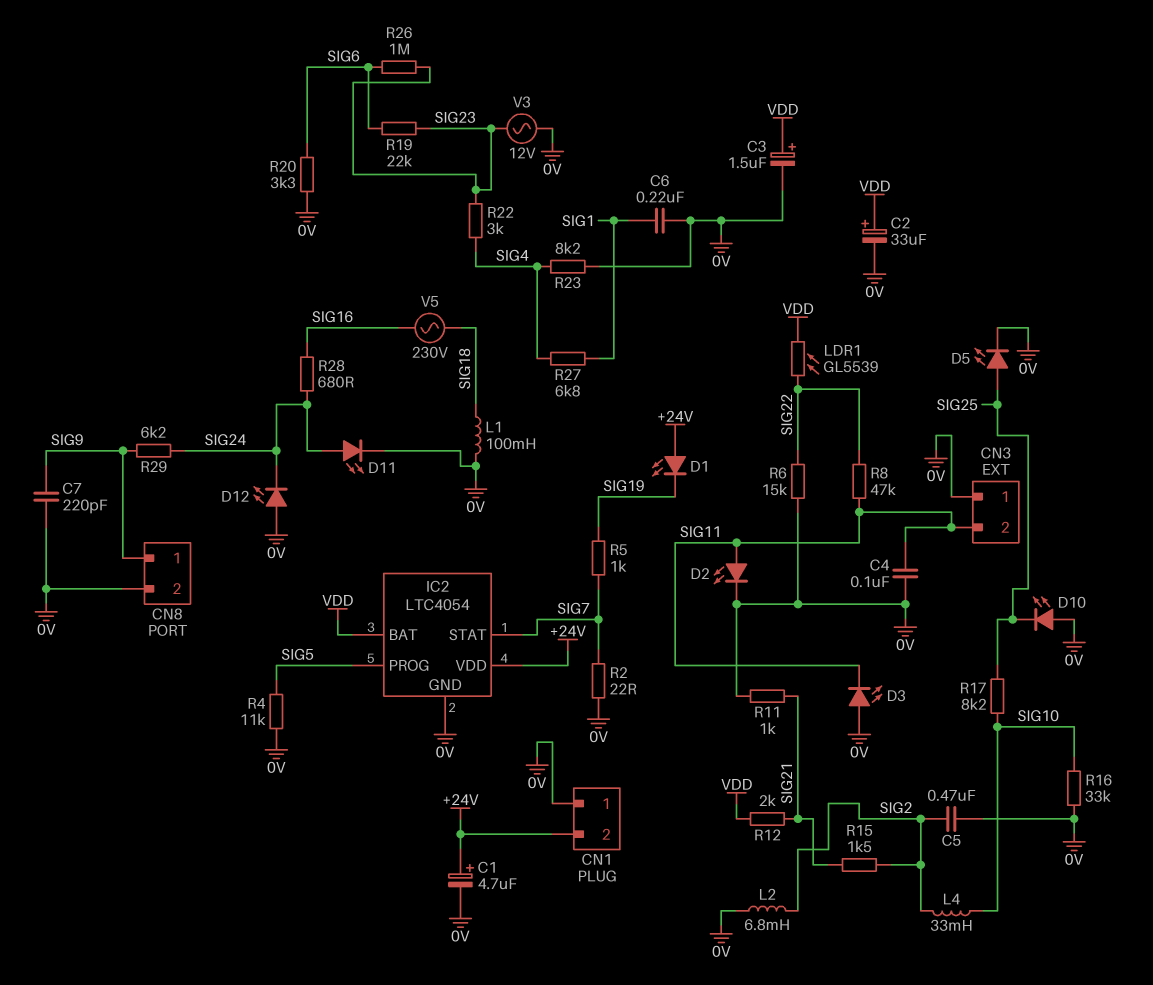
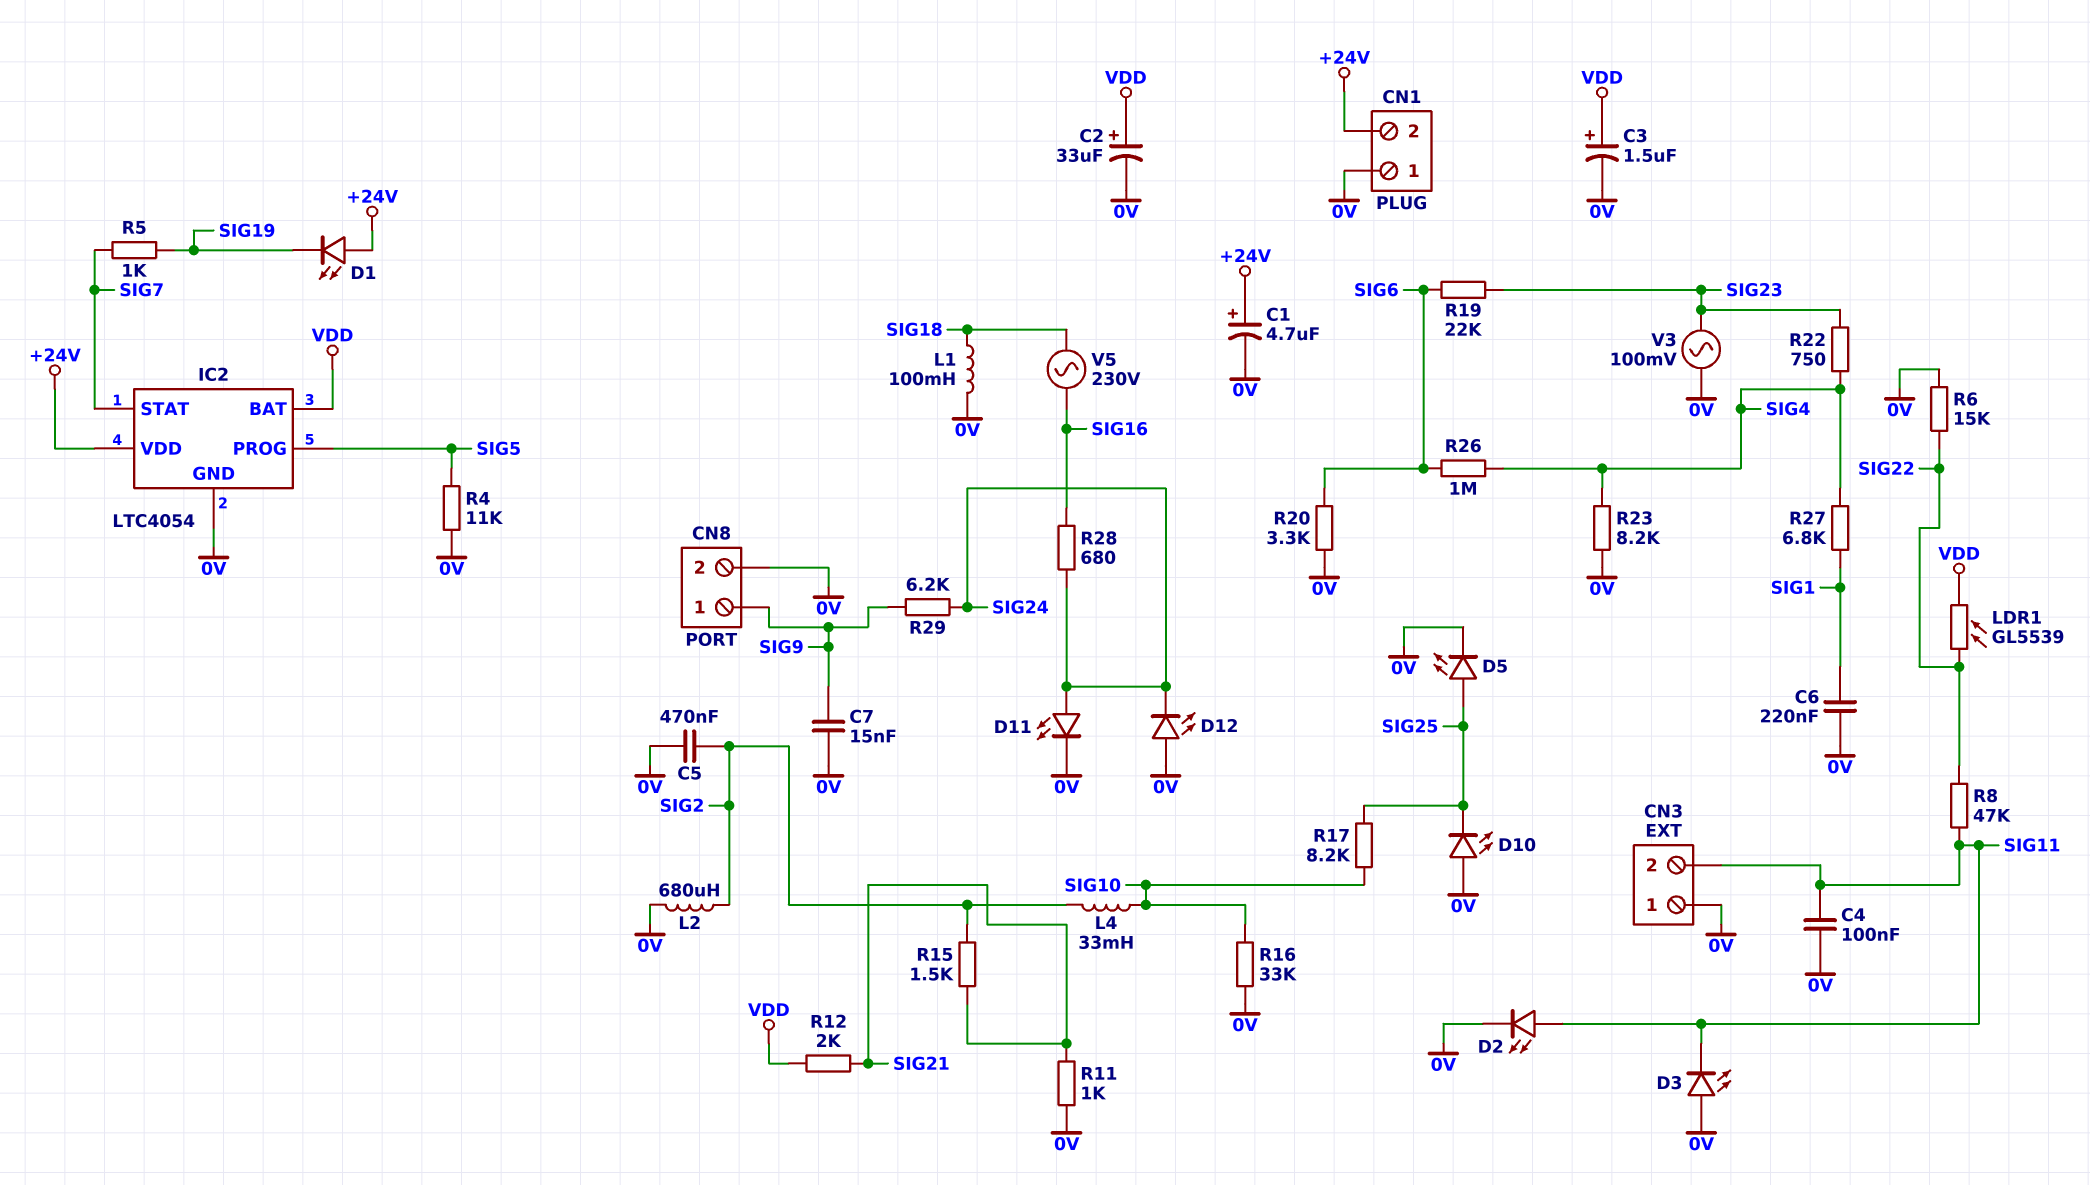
C7: 220pF (0V, SIG9) -> 15nF (0V, SIG9)
L2: 6.8mH (0V, SIG2) -> 680uH (0V, SIG2)
R2: 22 (0V, SIG7) -> none
R22: 3k (SIG4, SIG23) -> 750 (SIG4, SIG23)
R26: 1M (SIG6, SIG23) -> 1M (SIG4, SIG6)
V3: AC 12V (0V, SIG23) -> AC 100mV (0V, SIG23)

